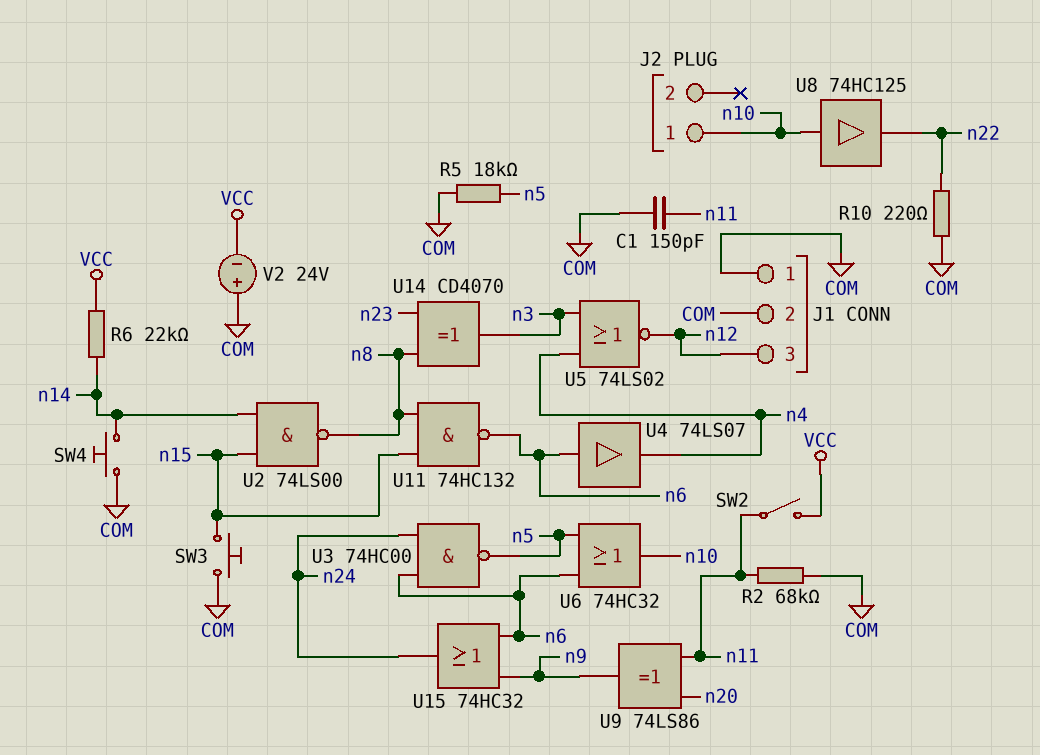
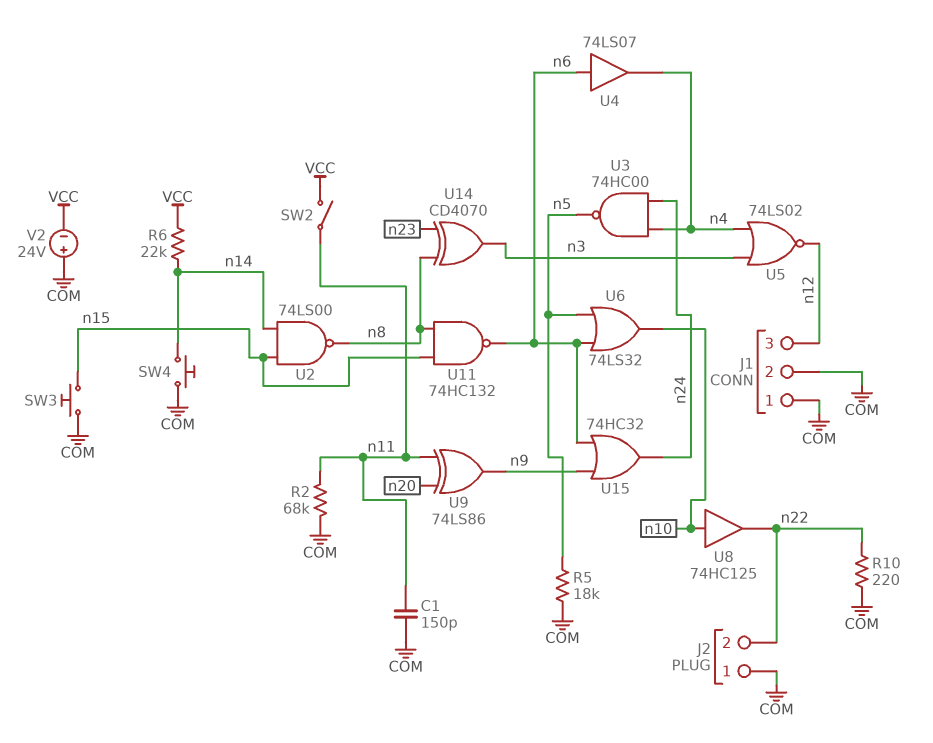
J2 pin 1: n10 -> COM
J2 pin 2: none -> n22
U3: NAND 74HC00 (in n6, in n24, out n5) -> NAND 74HC00 (in n4, in n24, out n5)
U6: OR 74HC32 (in n5, in n6, out n10) -> OR 74LS32 (in n5, in n6, out n10)

